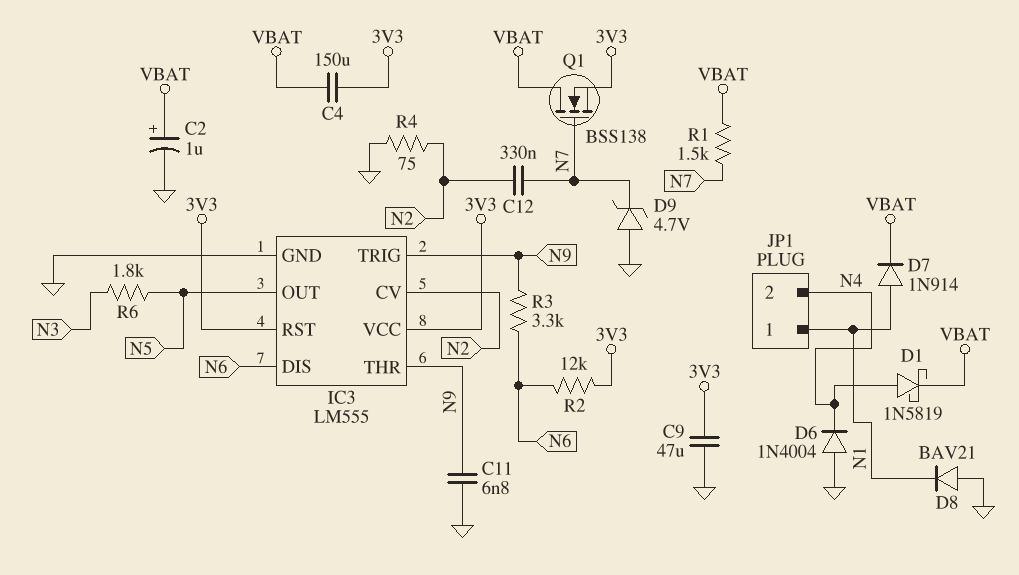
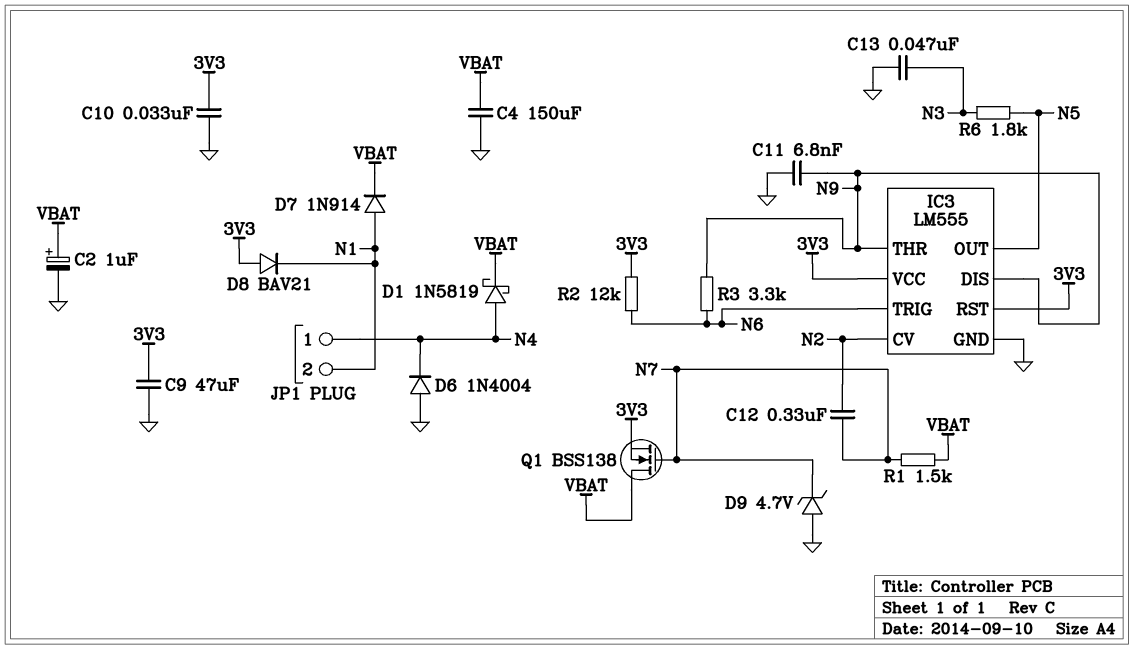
C4: 150uF (3V3, VBAT) -> 150uF (GND, VBAT)
C10: none -> 33nF (3V3, GND)
C13: none -> 47nF (GND, N3)
D8: diode BAV21 (A GND, K N1) -> diode BAV21 (A 3V3, K N1)
IC3 pin DIS: N6 -> N9
IC3 pin TRIG: N9 -> N6
JP1 pin 1: N1 -> N4
JP1 pin 2: N4 -> N1
R4: 75 (GND, N2) -> none

